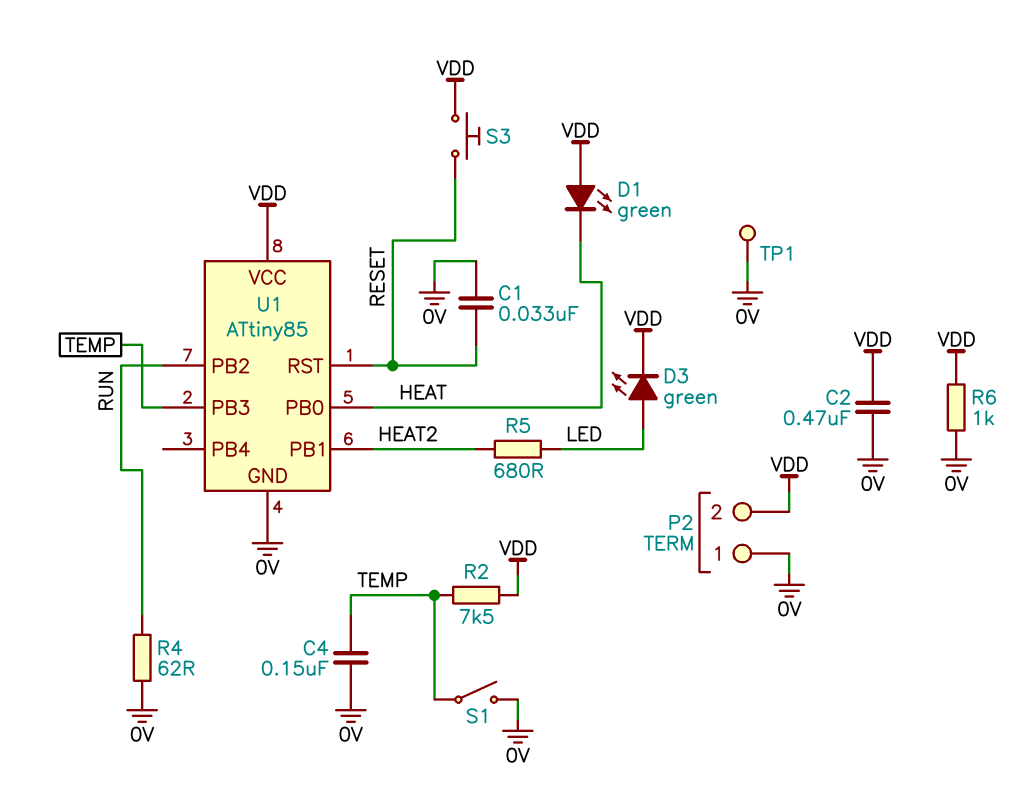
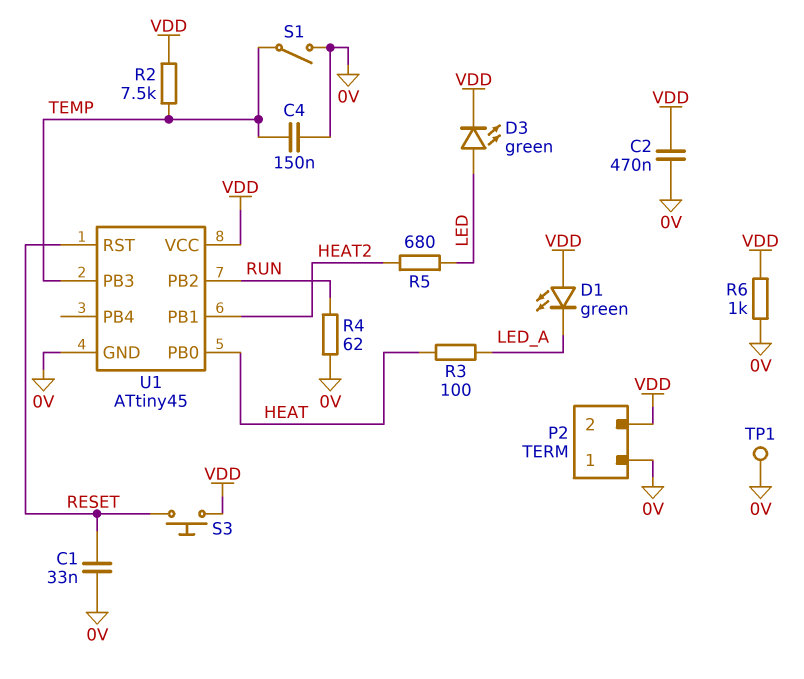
D1: LED green (A VDD, K HEAT) -> LED green (A VDD, K LED_A)
R3: none -> 100 (HEAT, LED_A)
U1: ATtiny85 -> ATtiny45

